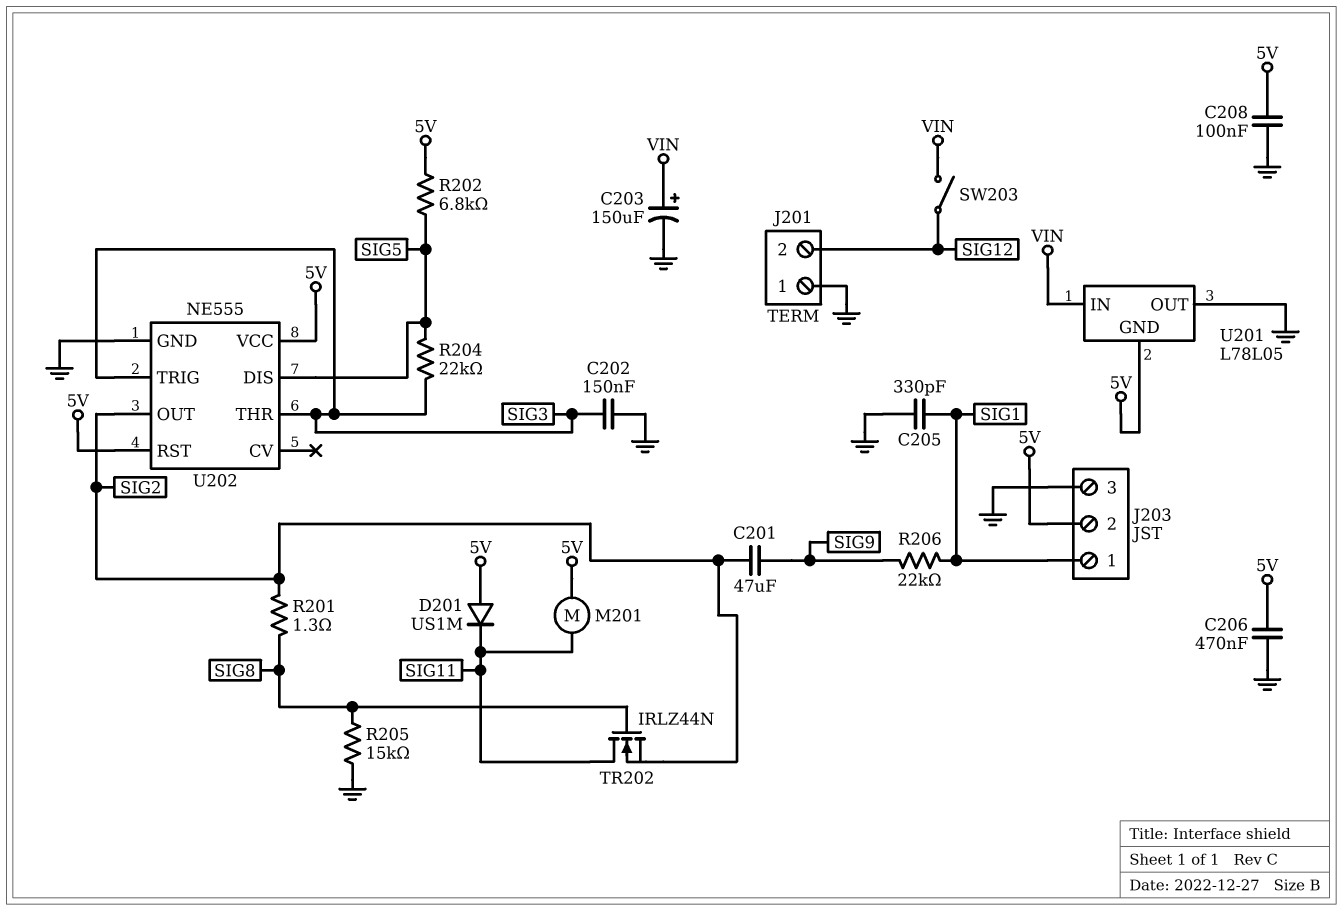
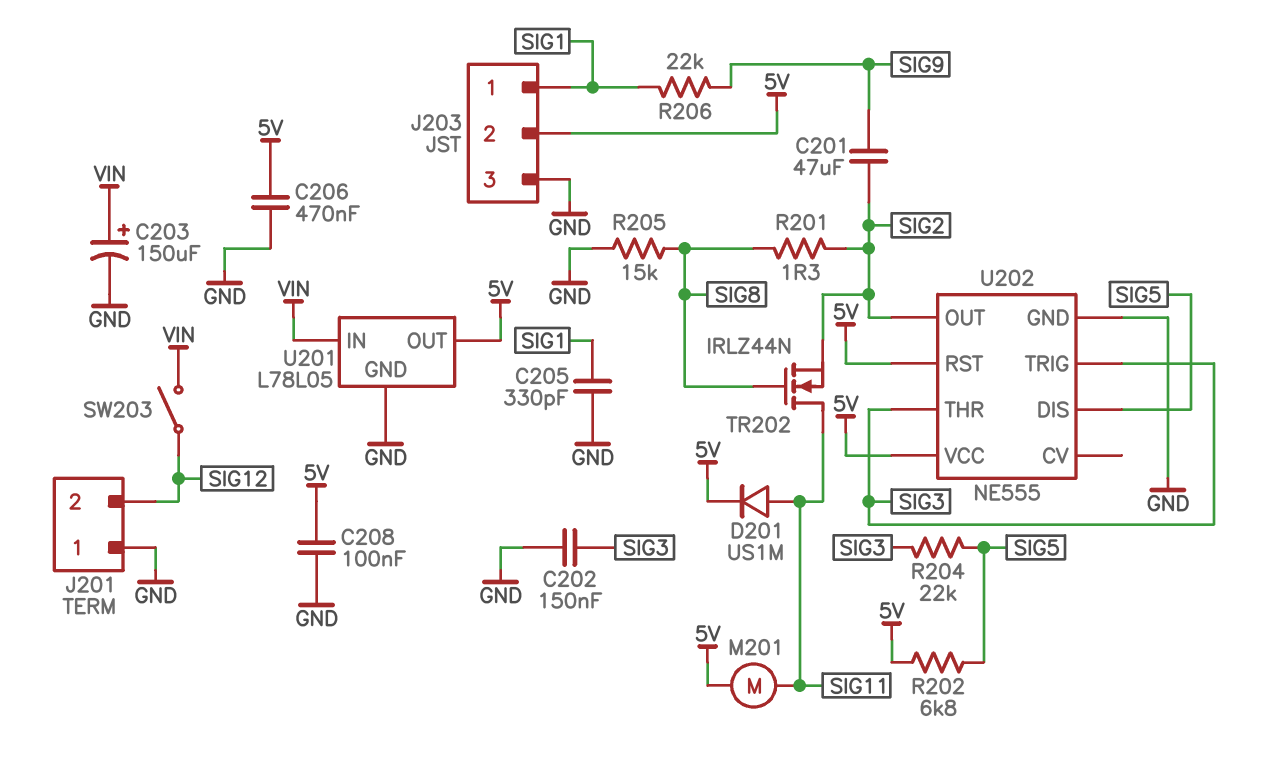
D201: diode US1M (A 5V, K SIG11) -> diode US1M (A SIG11, K 5V)
U201 pin GND: 5V -> GND
U201 pin OUT: GND -> 5V

